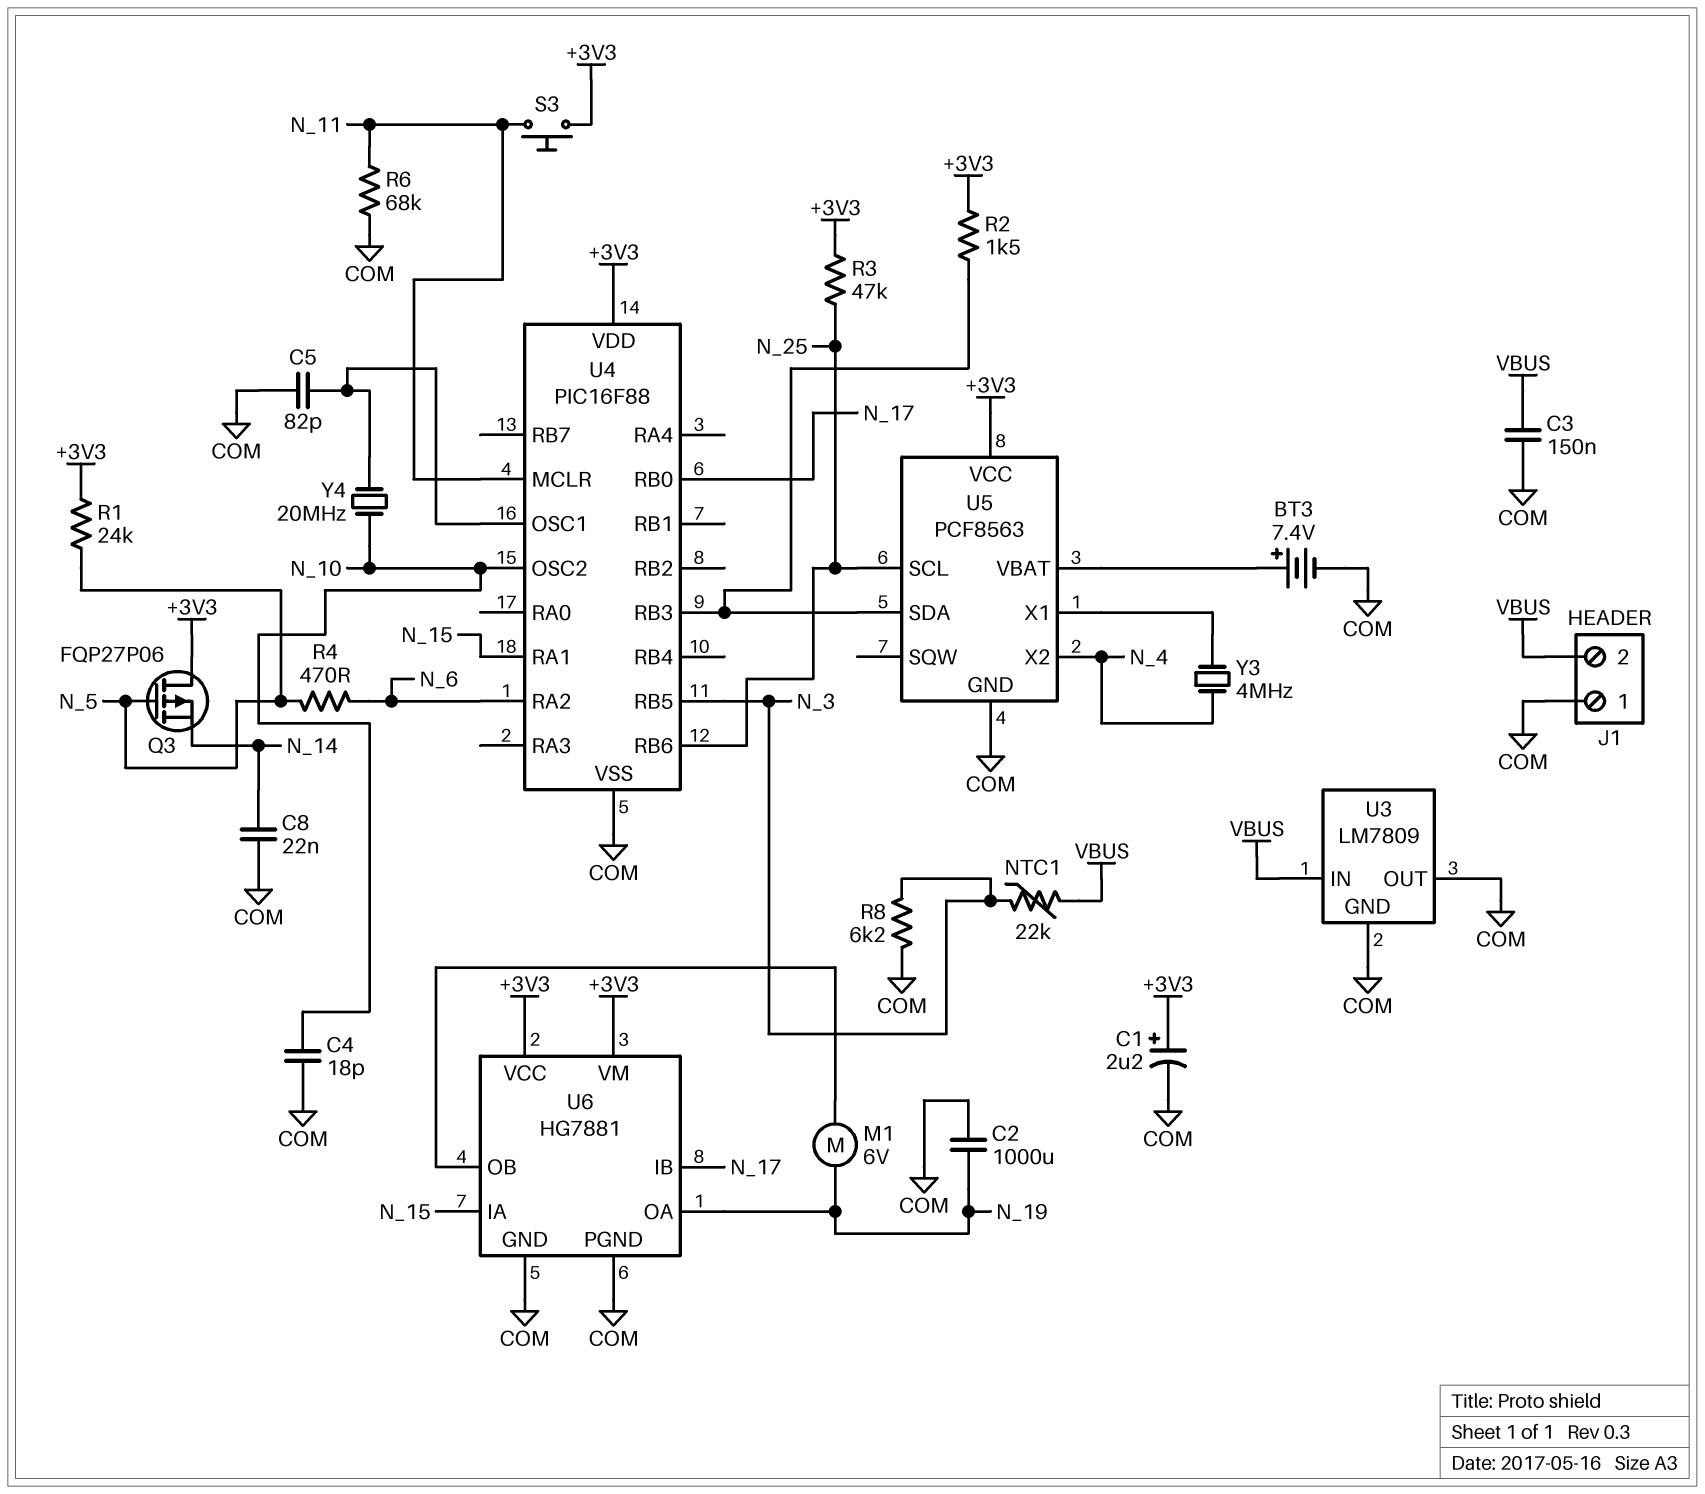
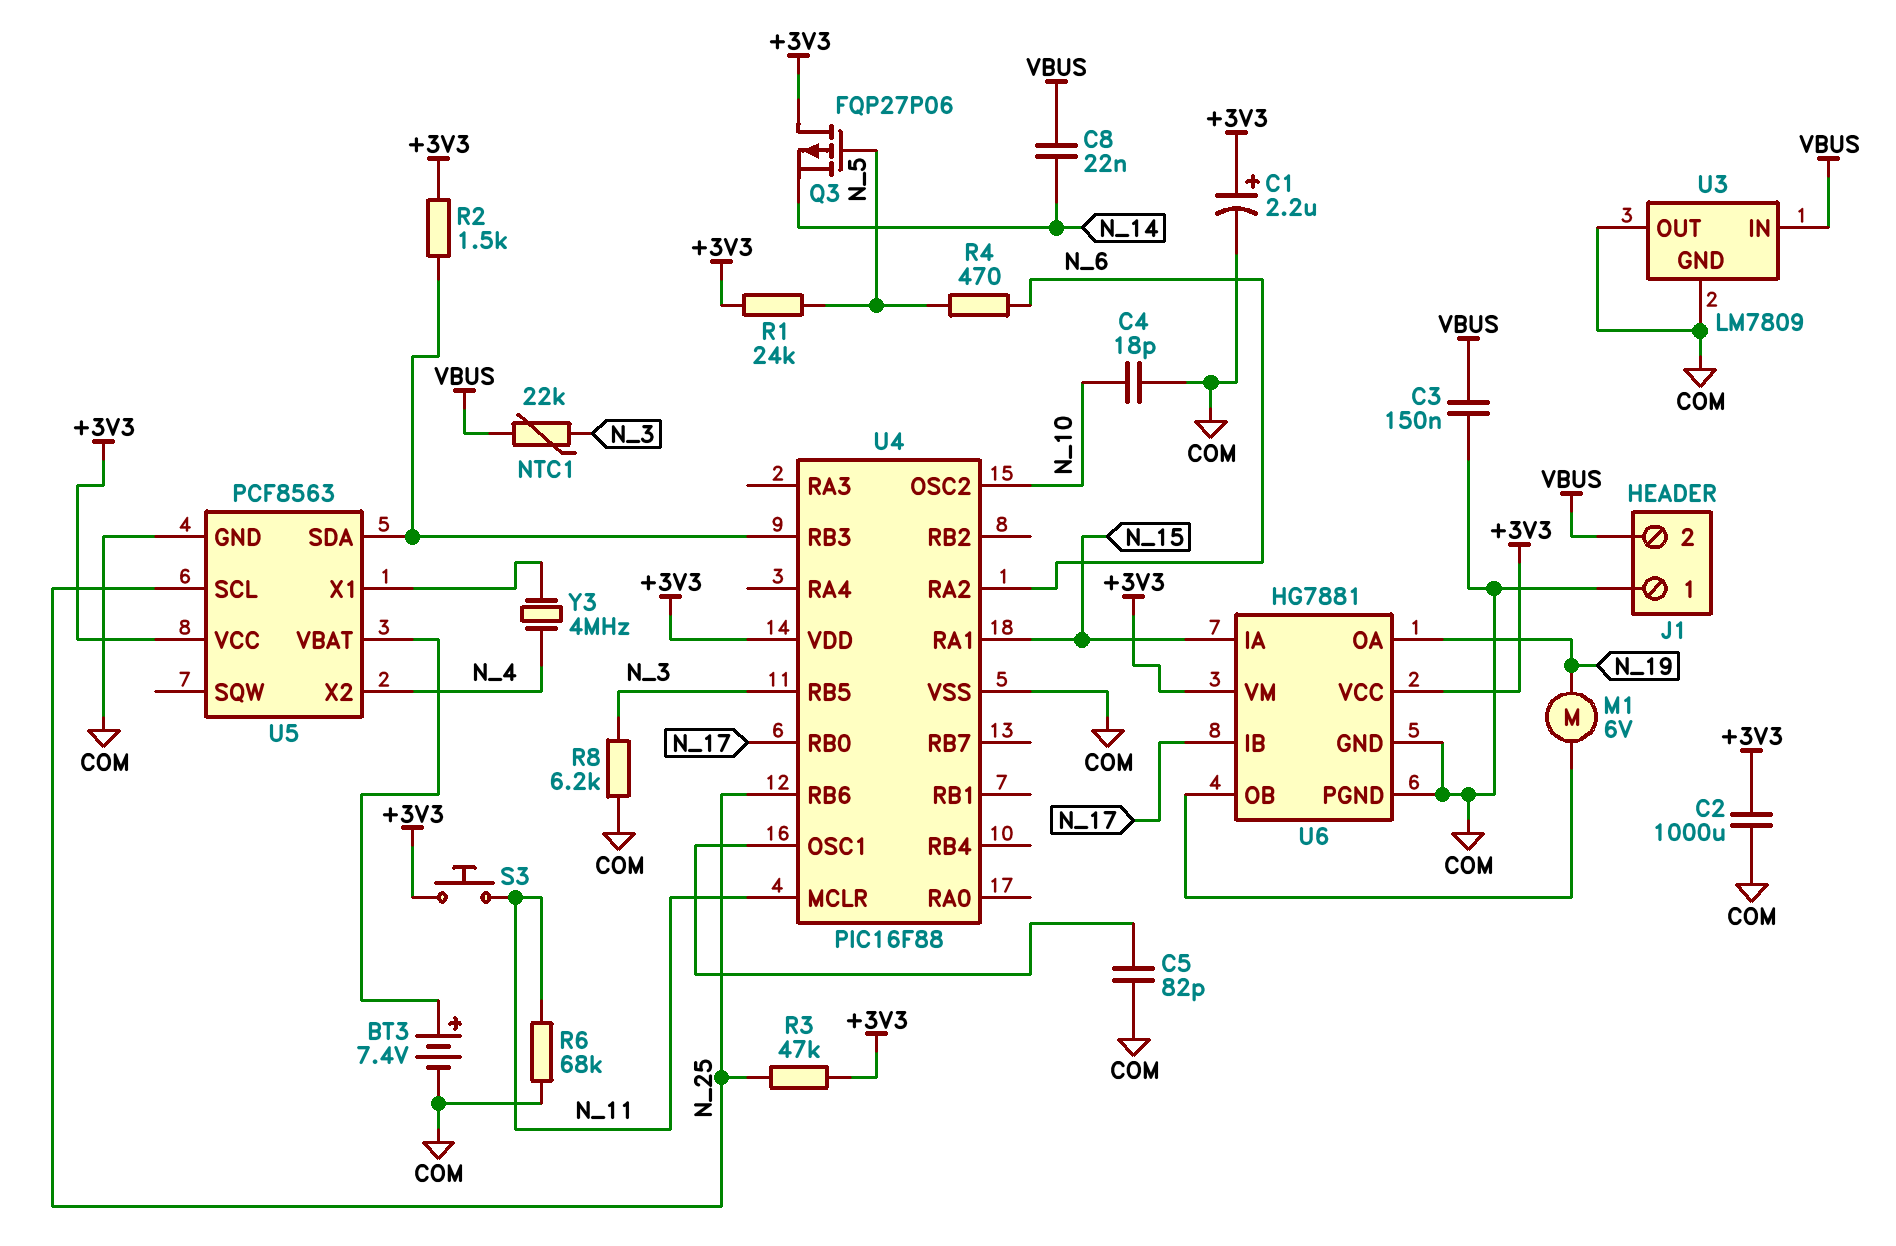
C2: 1000uF (COM, N_19) -> 1000uF (+3V3, COM)
C8: 22nF (COM, N_14) -> 22nF (N_14, VBUS)
Y4: 20MHz (N_10, U4/OSC1) -> none

